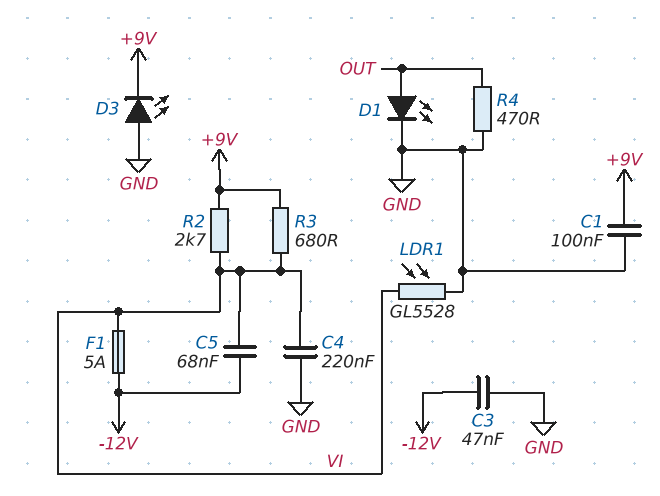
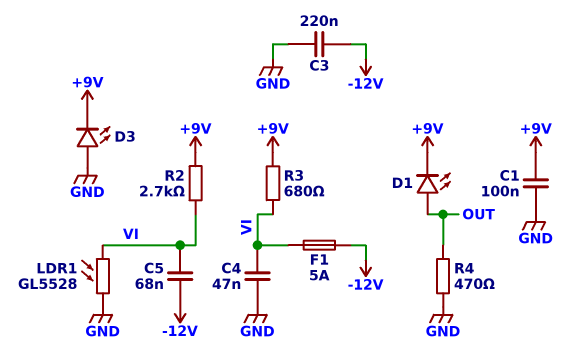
C3: 47nF (-12V, GND) -> 220nF (-12V, GND)
C4: 220nF (GND, VI) -> 47nF (GND, VI)
D1: LED (A OUT, K GND) -> LED (A OUT, K +9V)

